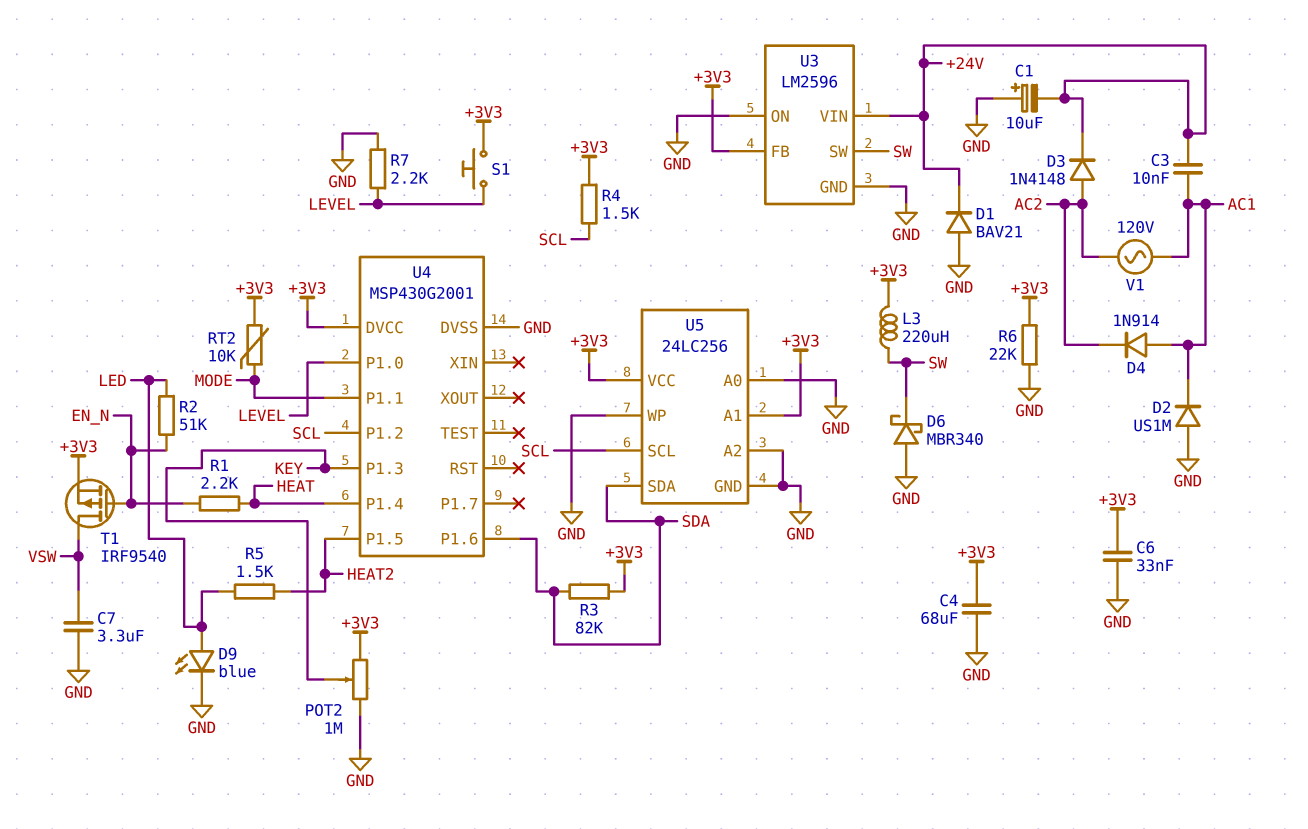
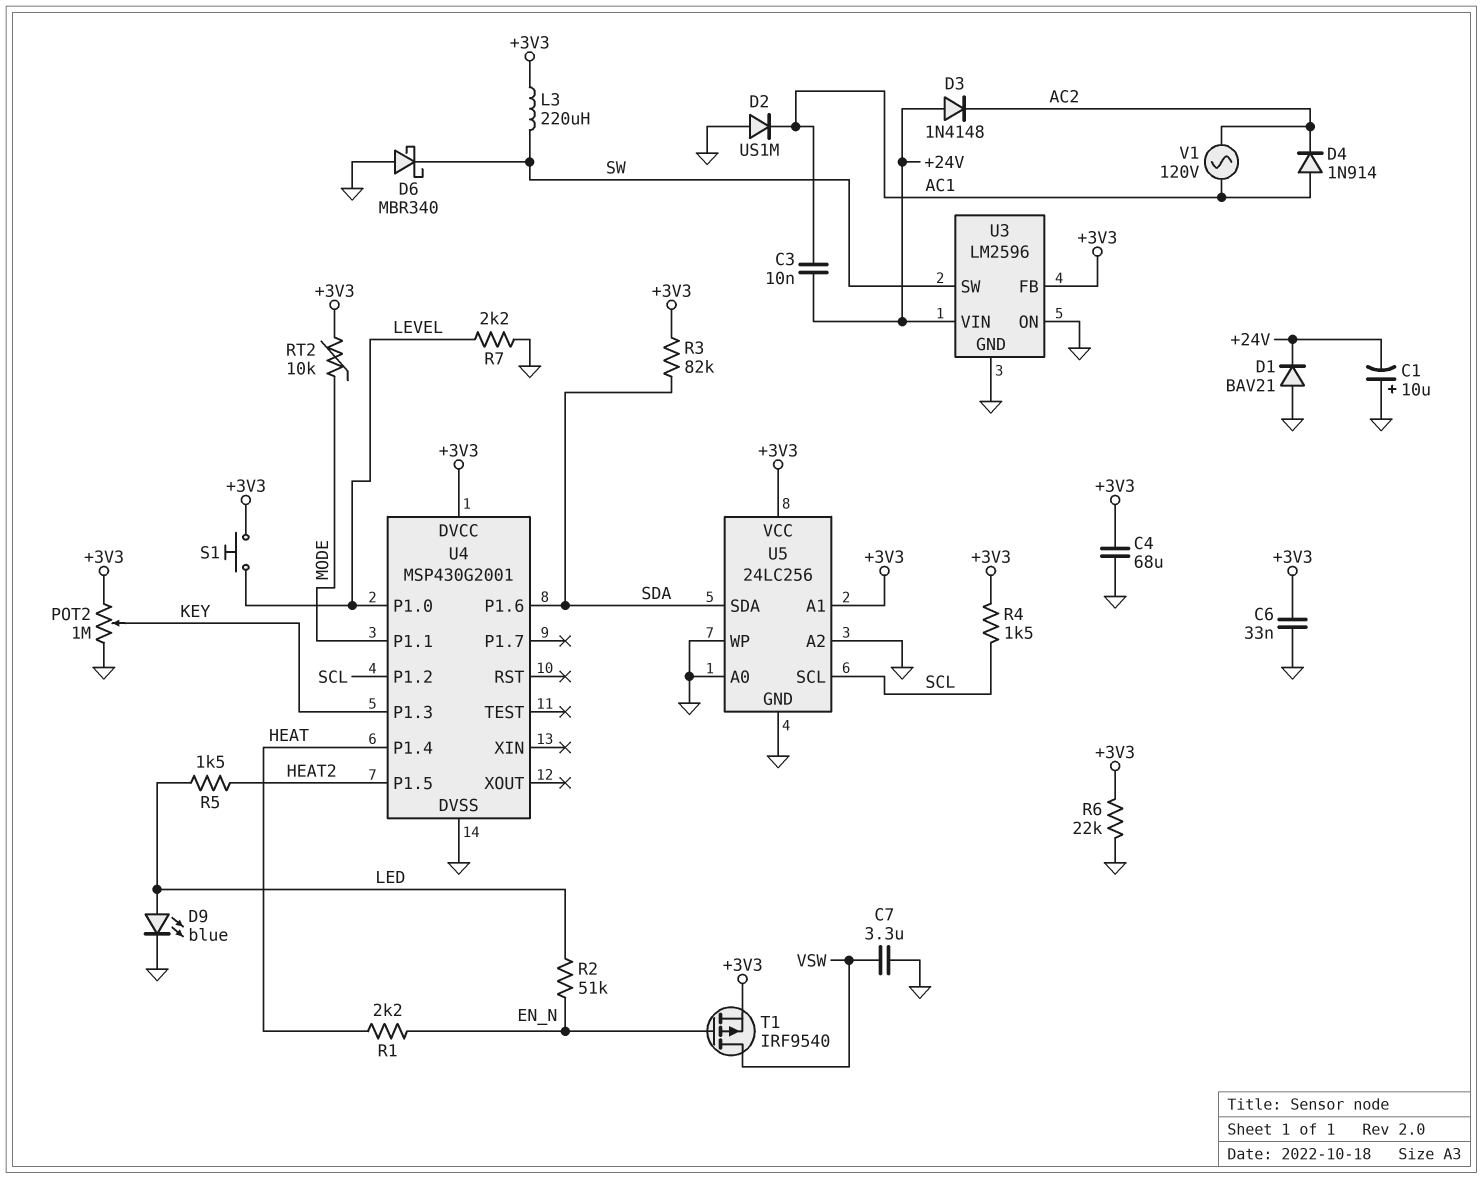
D3: diode 1N4148 (A AC2, K +24V) -> diode 1N4148 (A +24V, K AC2)

